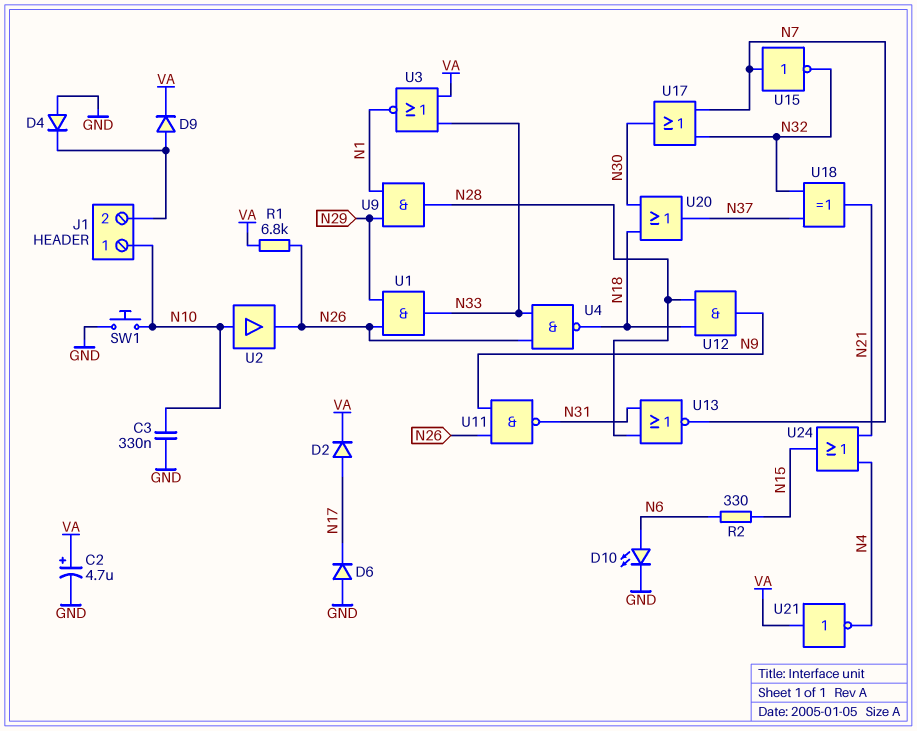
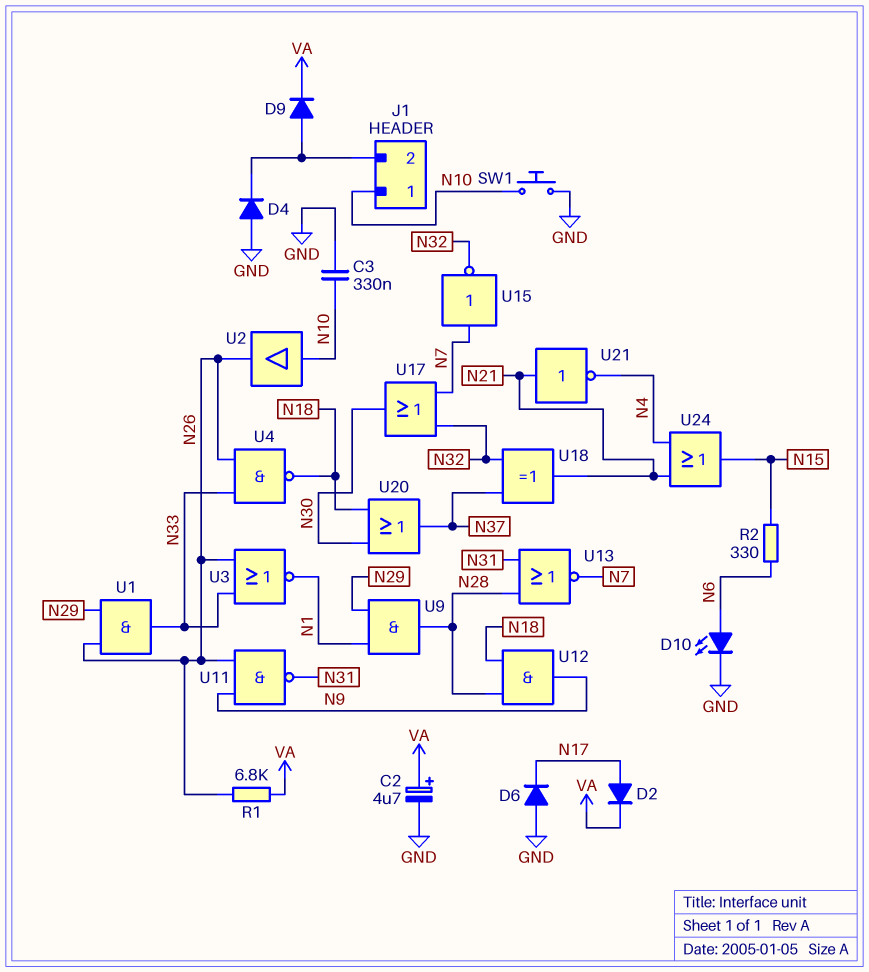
U3: NOR (in N33, in VA, out N1) -> NOR (in N26, in N33, out N1)
U21: NOT (in VA, out N4) -> NOT (in N21, out N4)

